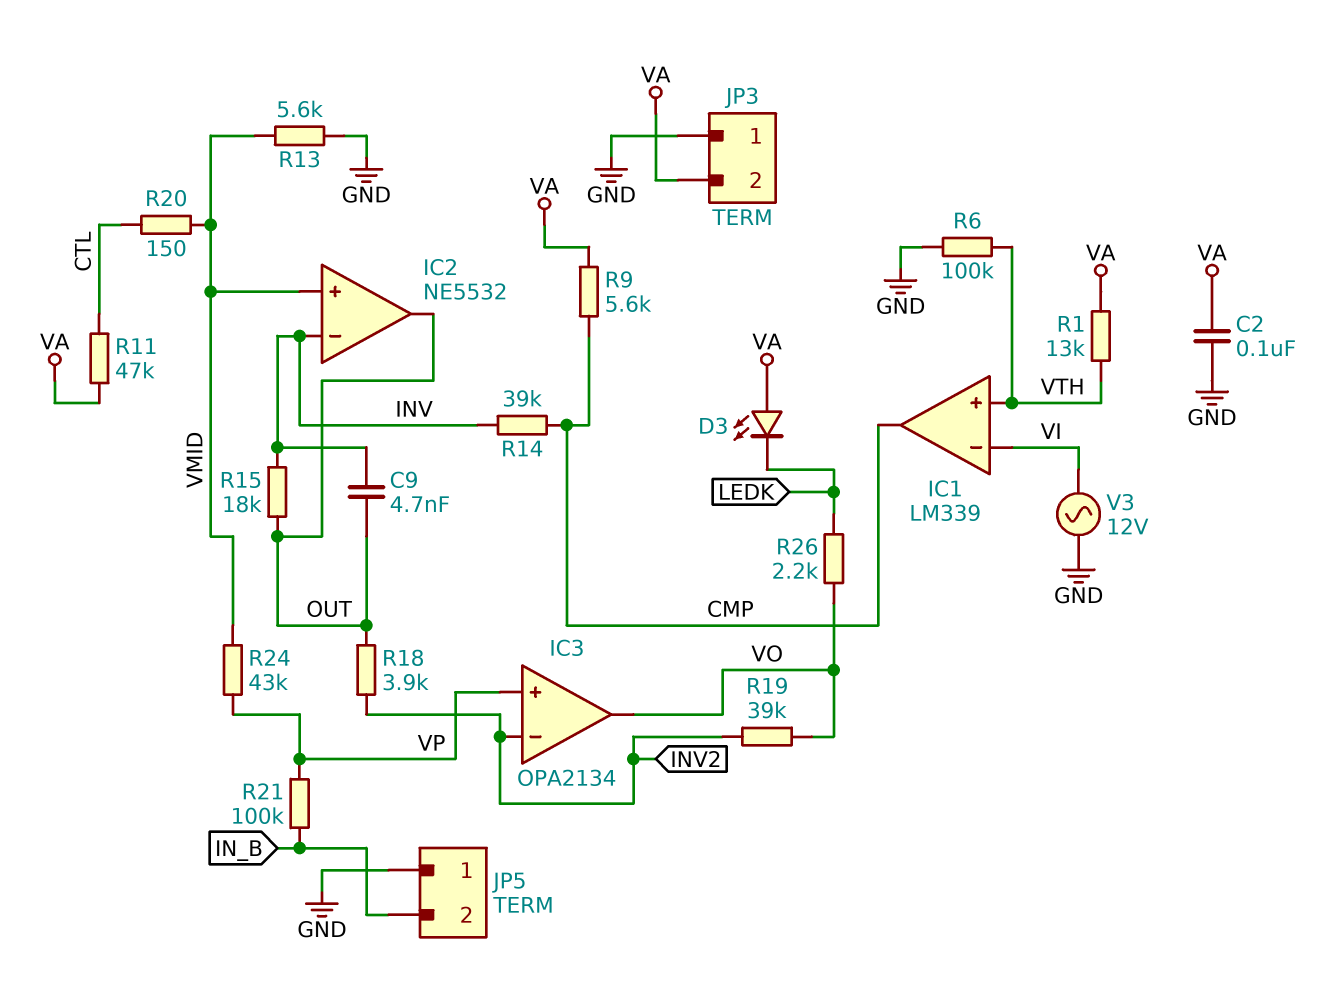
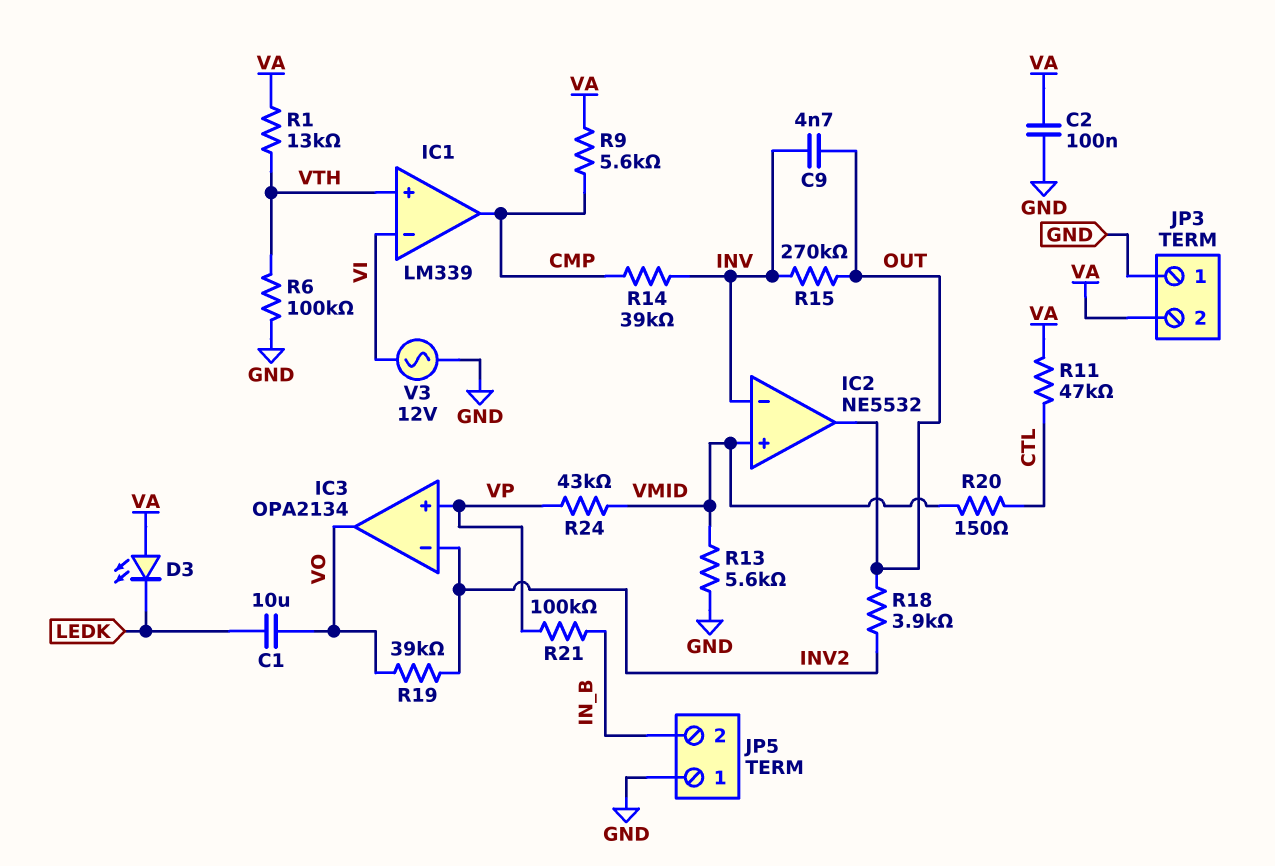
C1: none -> 10uF (LEDK, VO)
R15: 18k (INV, OUT) -> 270k (INV, OUT)
R26: 2.2k (LEDK, VO) -> none

